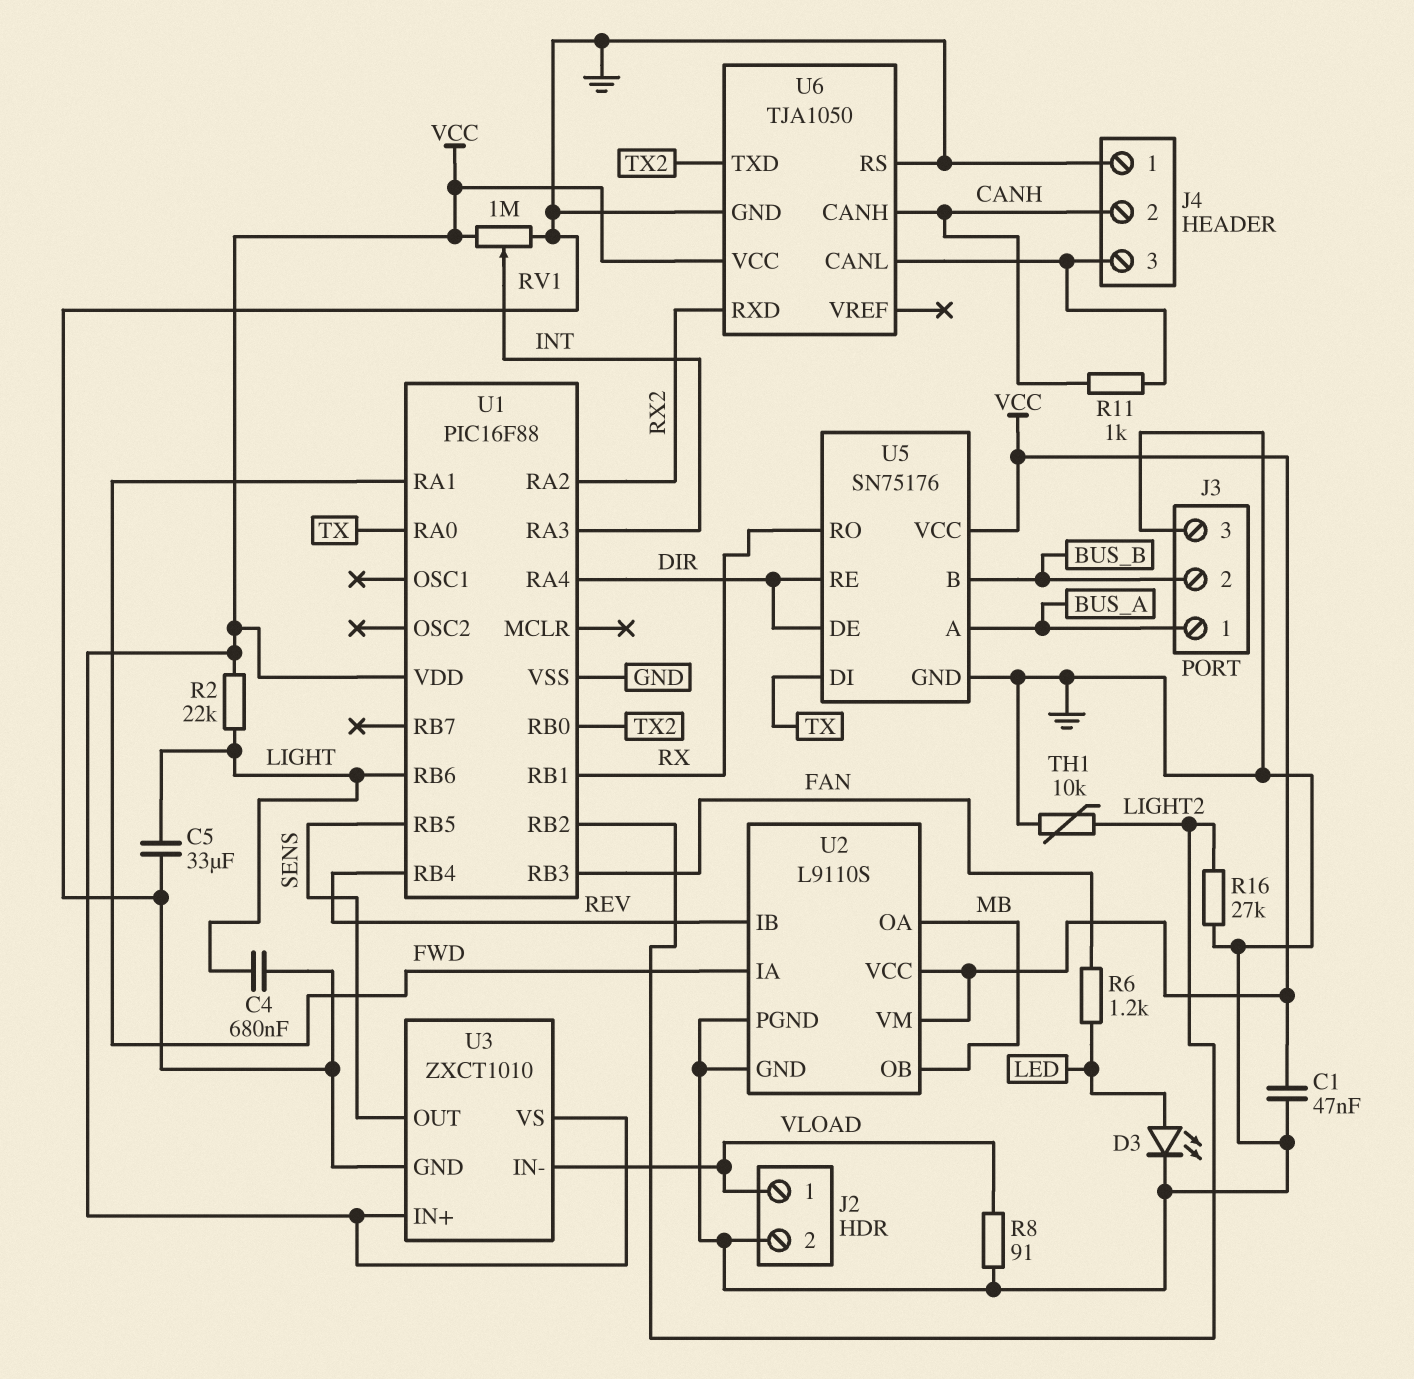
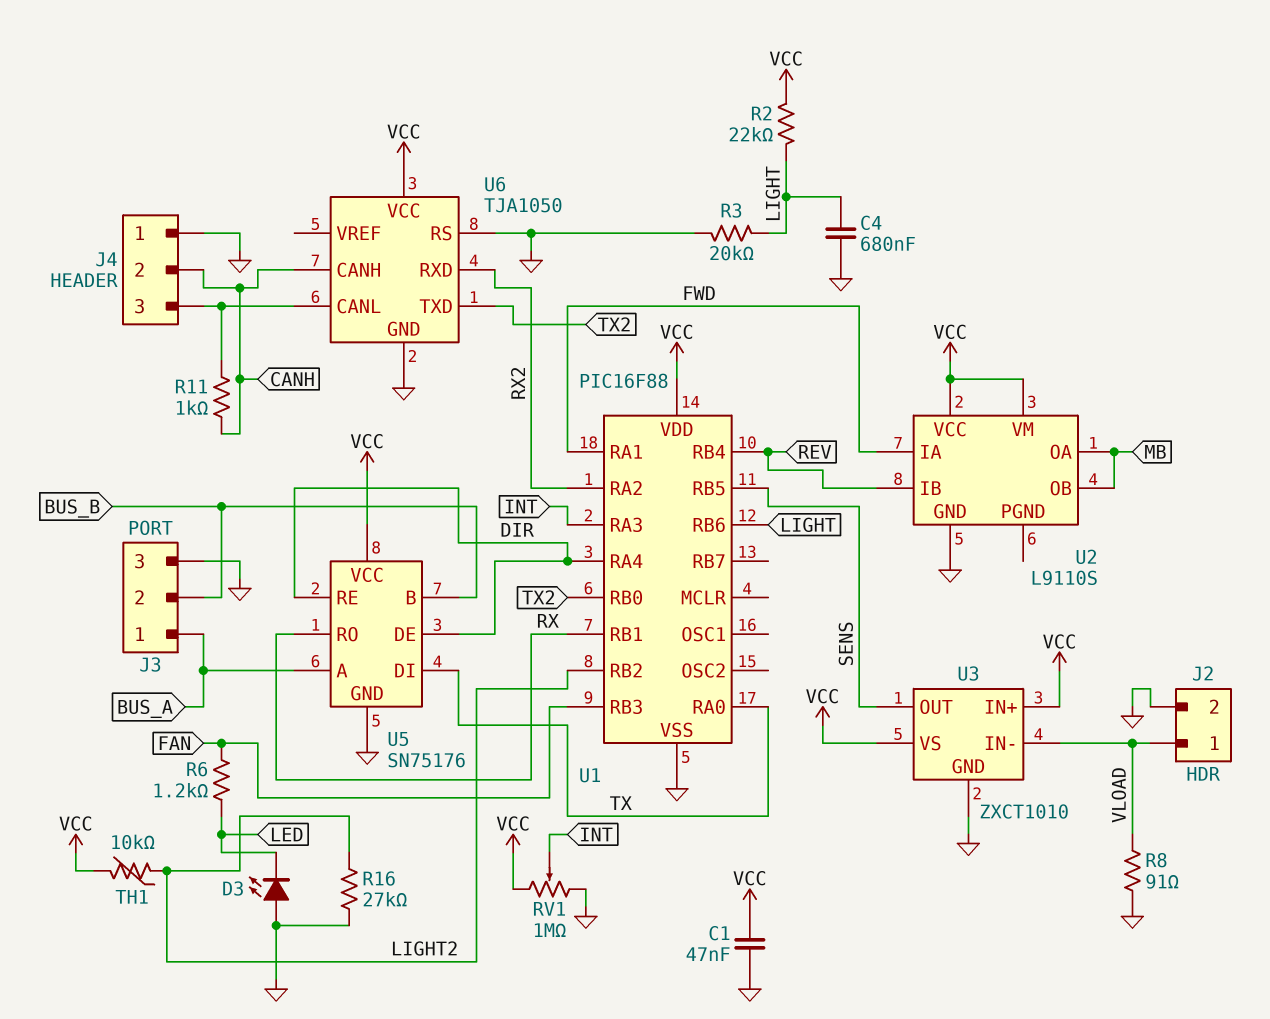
C5: 33uF (GND, LIGHT) -> none
D3: LED (A LED, K GND) -> LED (A GND, K LED)
R3: none -> 20k (GND, LIGHT)
TH1: 10k (GND, LIGHT2) -> 10k (LIGHT2, VCC)
U2 pin PGND: GND -> none

